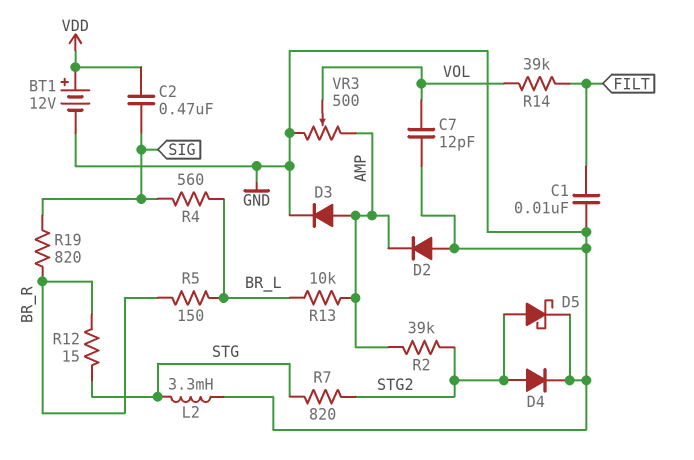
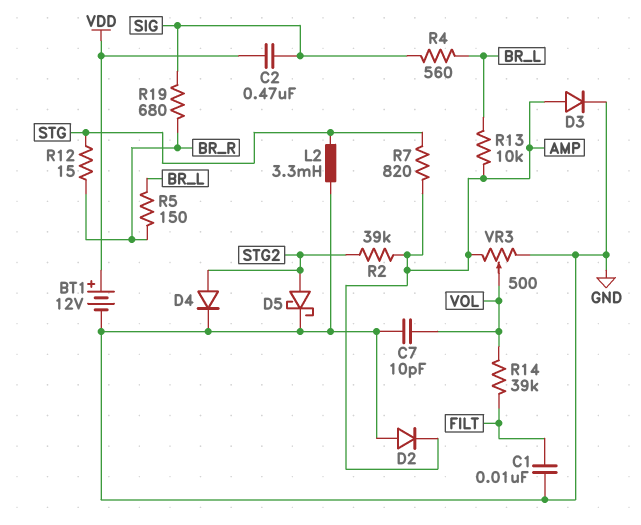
C7: 12pF (GND, VOL) -> 10pF (GND, VOL)
R7: 820 (STG, STG2) -> 820 (AMP, STG)
R19: 820 (BR_R, SIG) -> 680 (BR_R, SIG)

